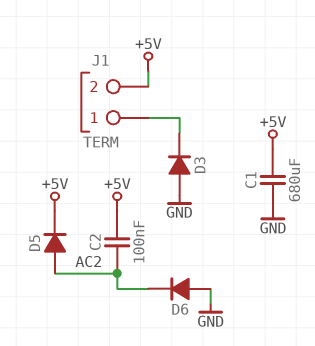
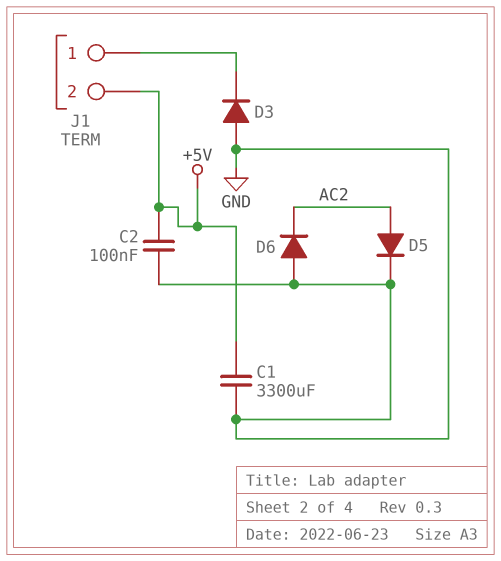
C1: 680uF (+5V, GND) -> 3300uF (+5V, GND)
C2: 100nF (+5V, AC2) -> 100nF (+5V, GND)
D5: diode (A AC2, K +5V) -> diode (A AC2, K GND)

